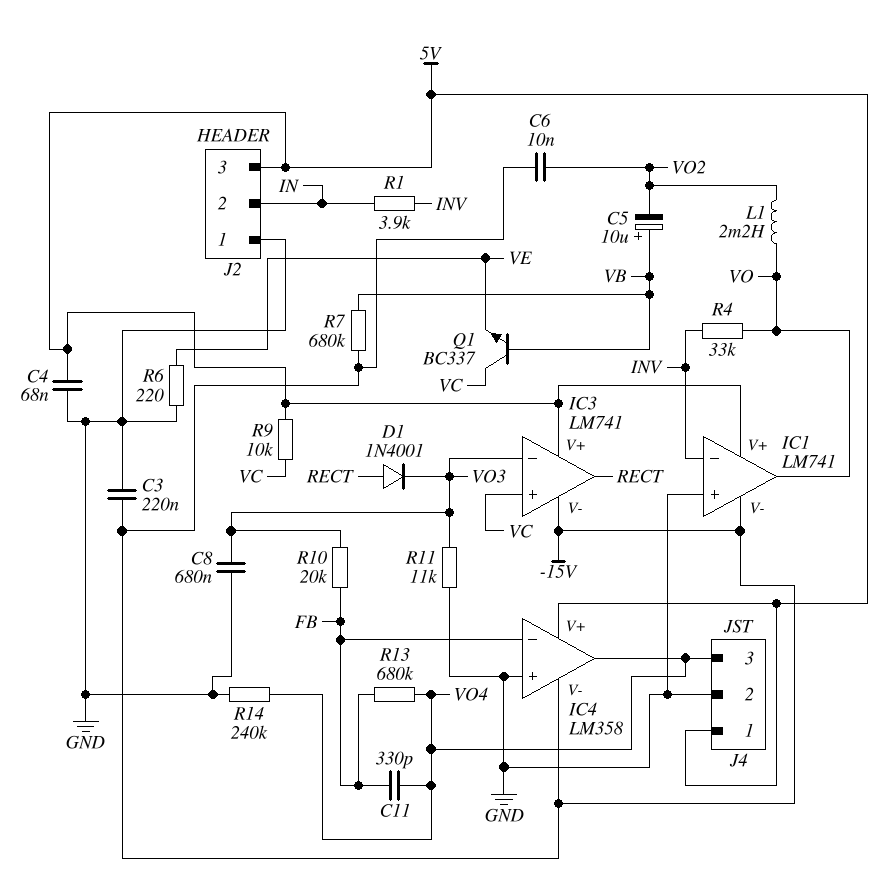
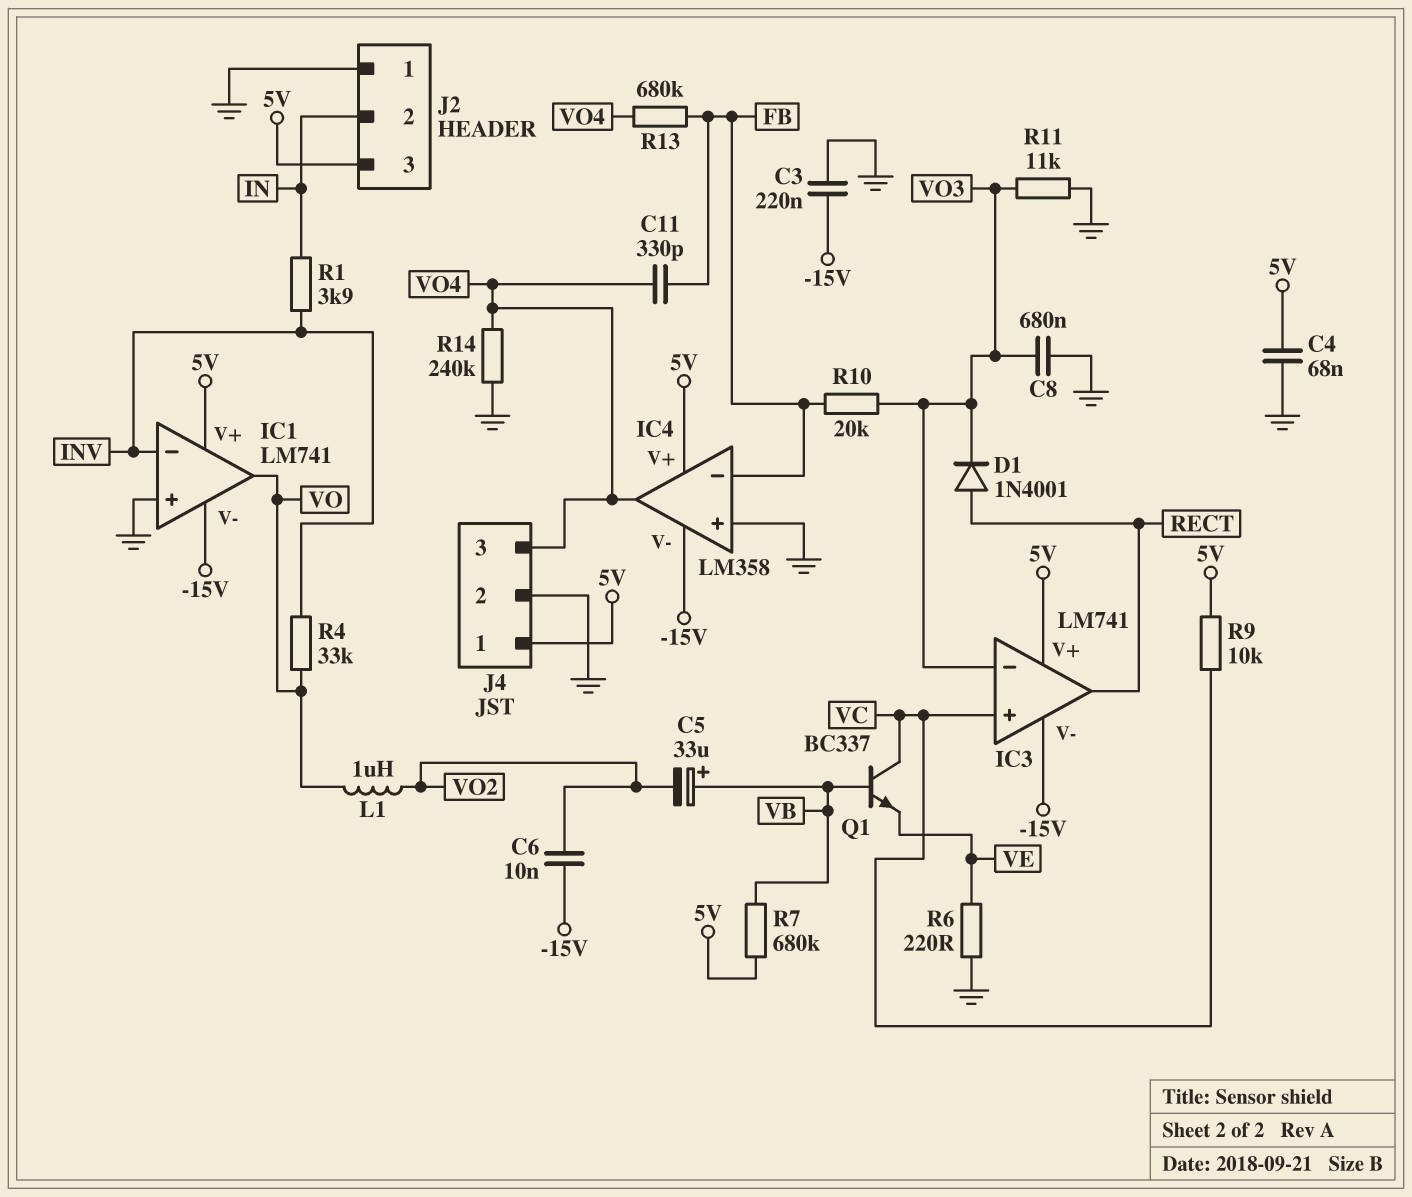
C5: 10uF (plus VB, minus VO2) -> 33uF (plus VB, minus VO2)
L1: 2.2mH (VO, VO2) -> 1uH (VO, VO2)
R7: 680k (-15V, VB) -> 680k (5V, VB)

